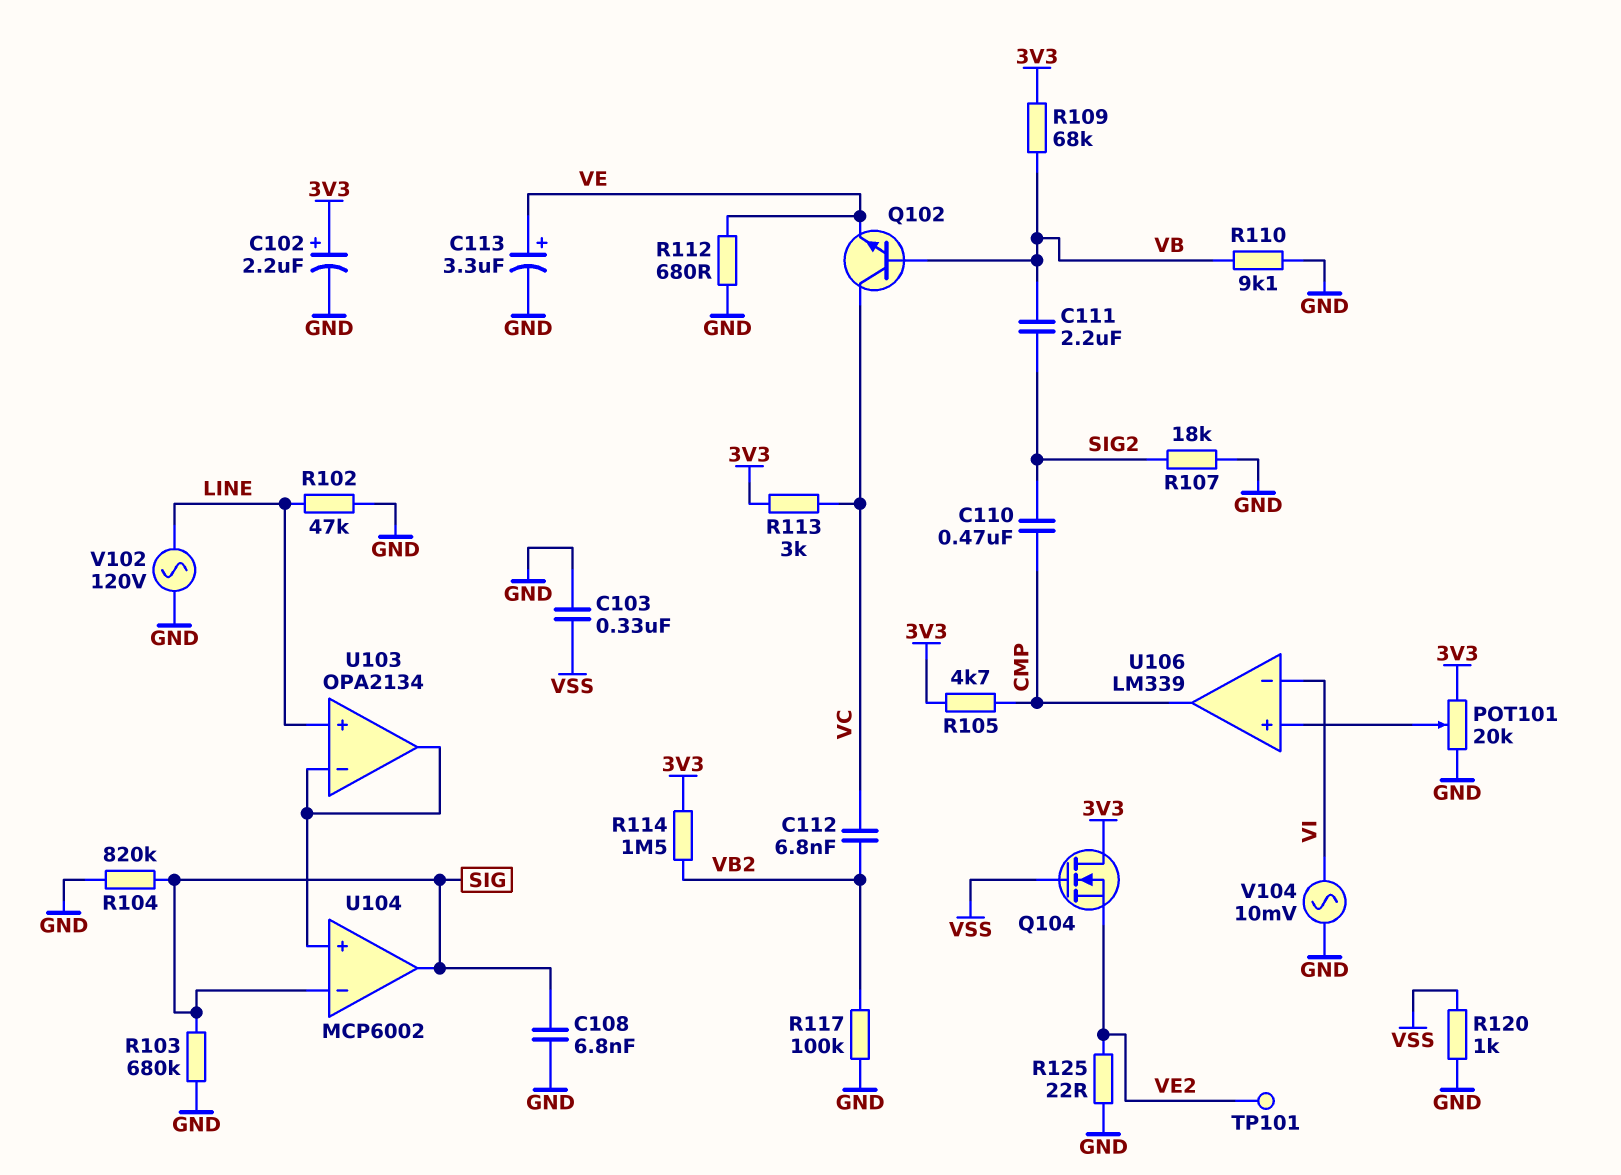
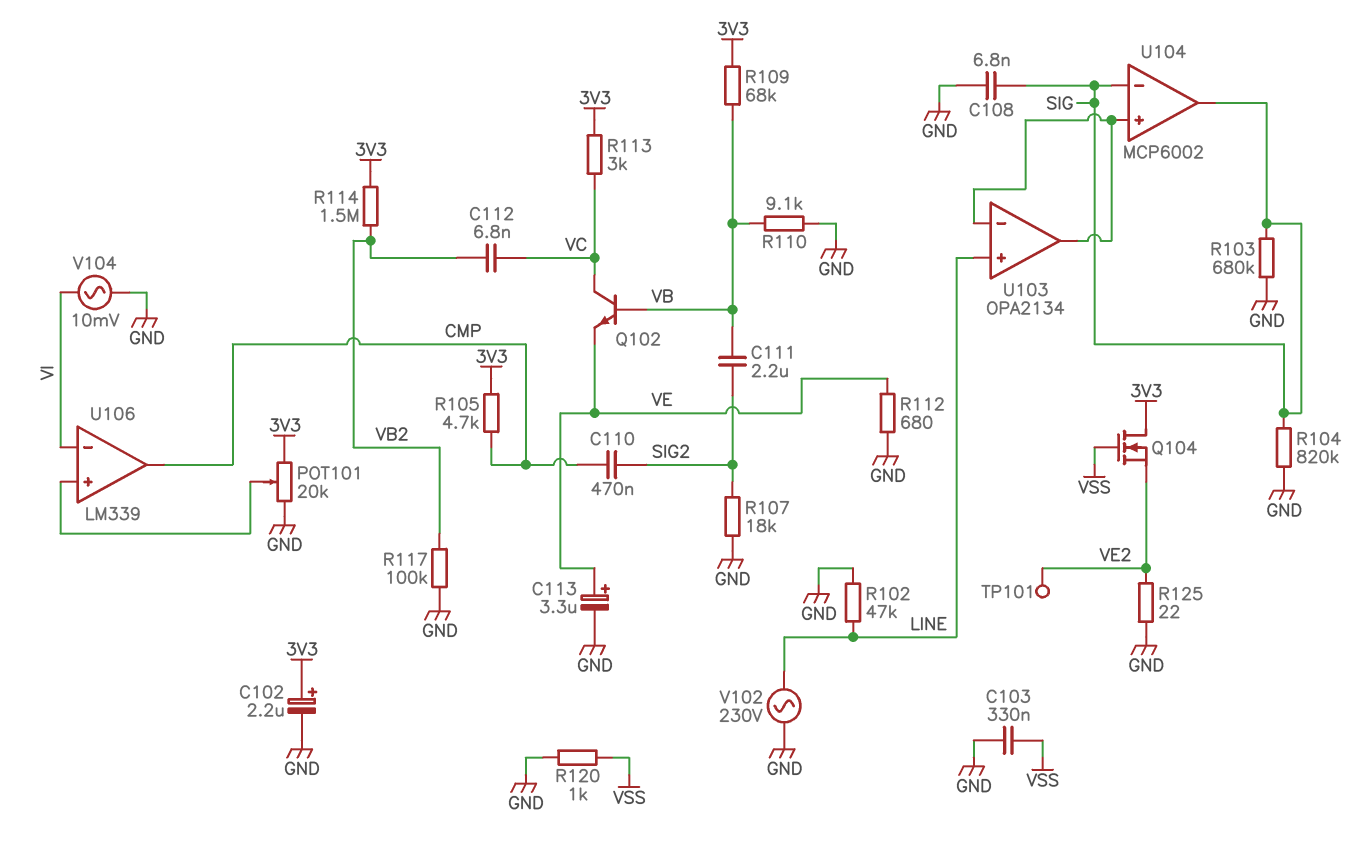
V102: AC 120V (GND, LINE) -> AC 230V (GND, LINE)

